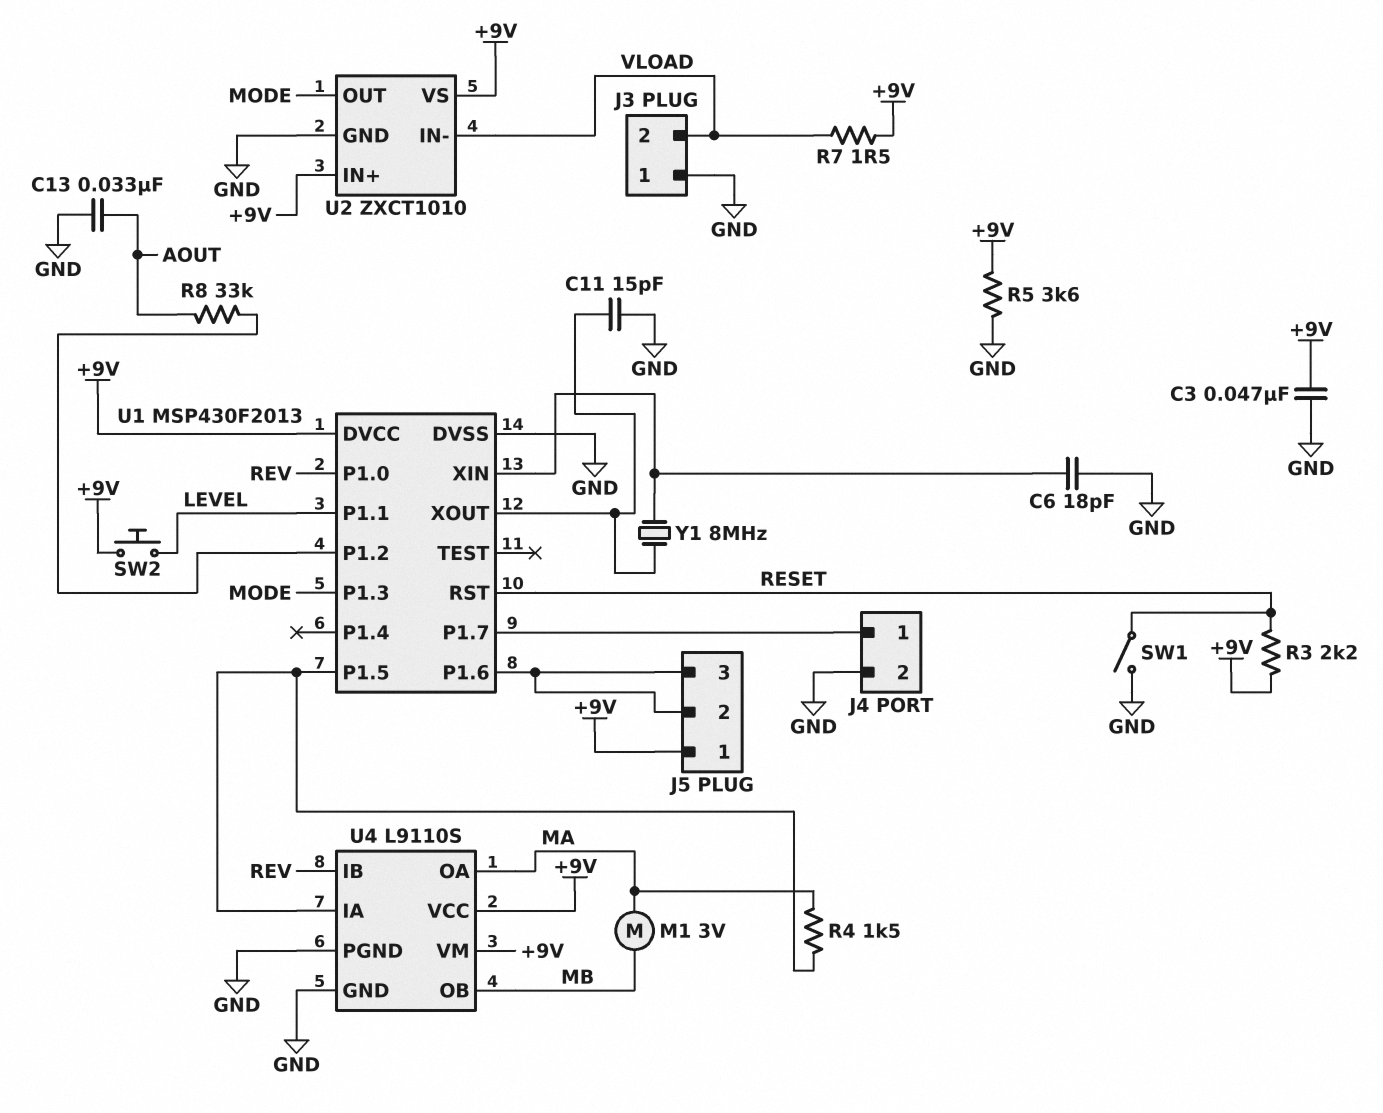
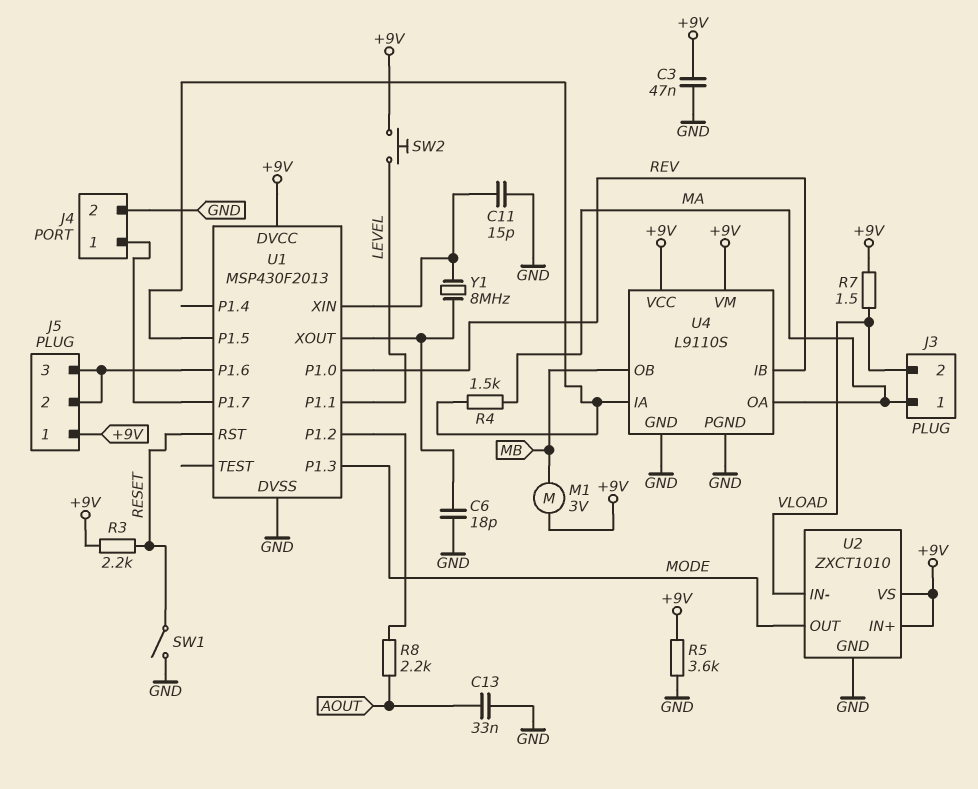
C6: 18pF (GND, U1/XIN) -> 18pF (GND, U1/XOUT)
C11: 15pF (GND, U1/XOUT) -> 15pF (GND, U1/XIN)
J3 pin 1: GND -> MA
M1: motor 3V (MA, MB) -> motor 3V (+9V, MB)
R8: 33k (AOUT, U1/P1.2) -> 2.2k (AOUT, U1/P1.2)

